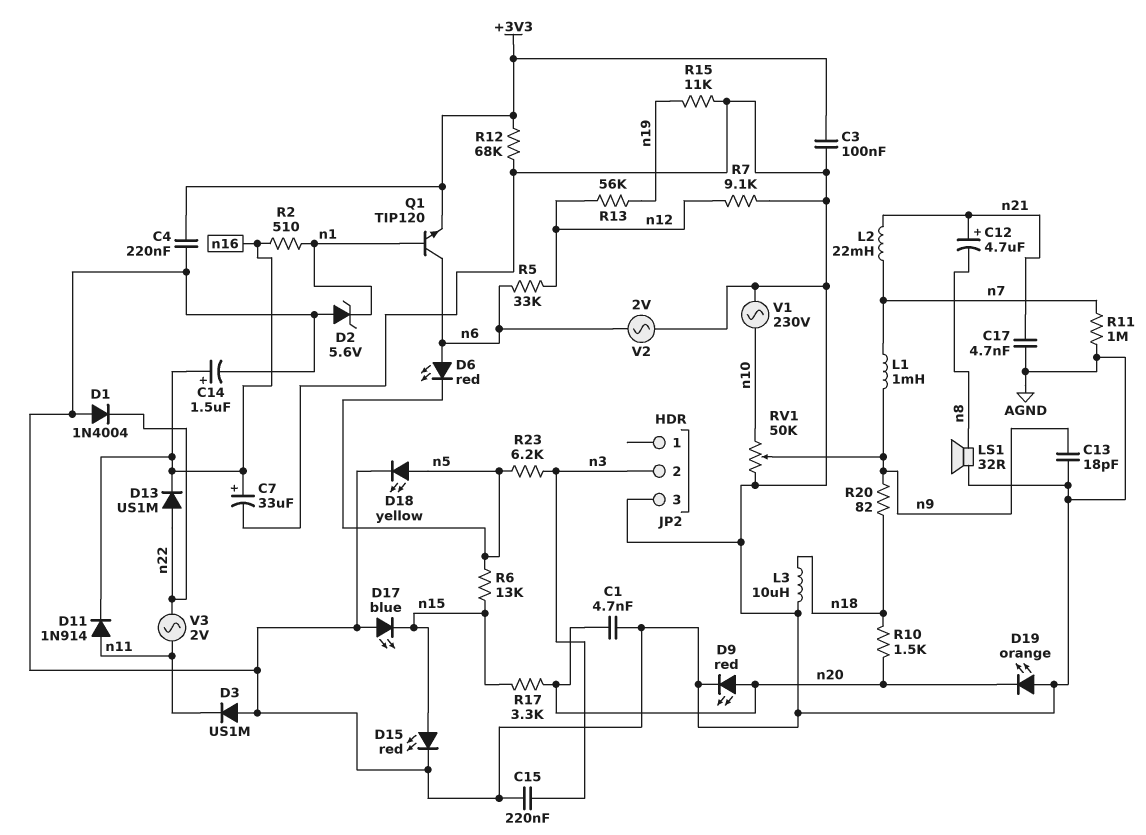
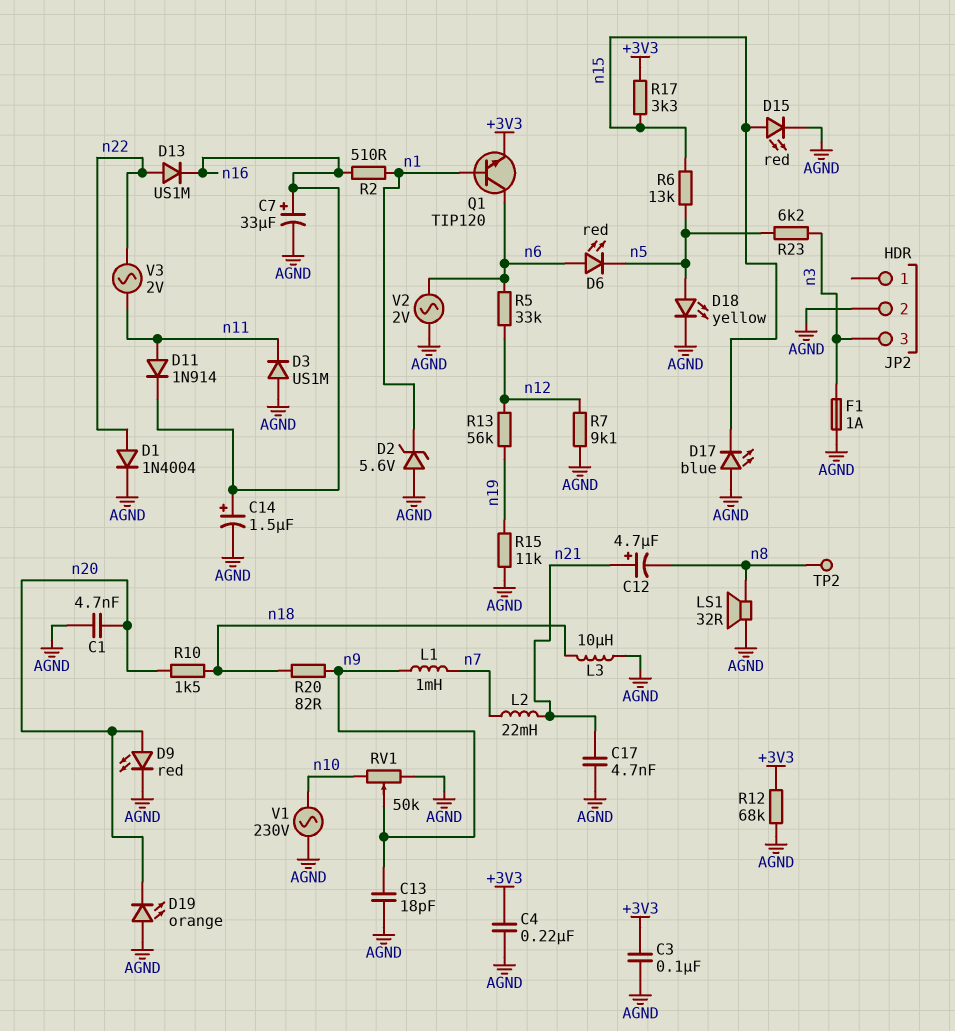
C15: 220nF (AGND, n3) -> none
D1: diode 1N4004 (A AGND, K n22) -> diode 1N4004 (A n22, K AGND)
F1: none -> 1A (AGND, n3)
JP2 pin 2: n3 -> AGND
JP2 pin 3: AGND -> n3
R11: 1M (AGND, n7) -> none
R17: 3.3k (n15, n20) -> 3.3k (+3V3, n15)
TP2: none -> test point (n8)

